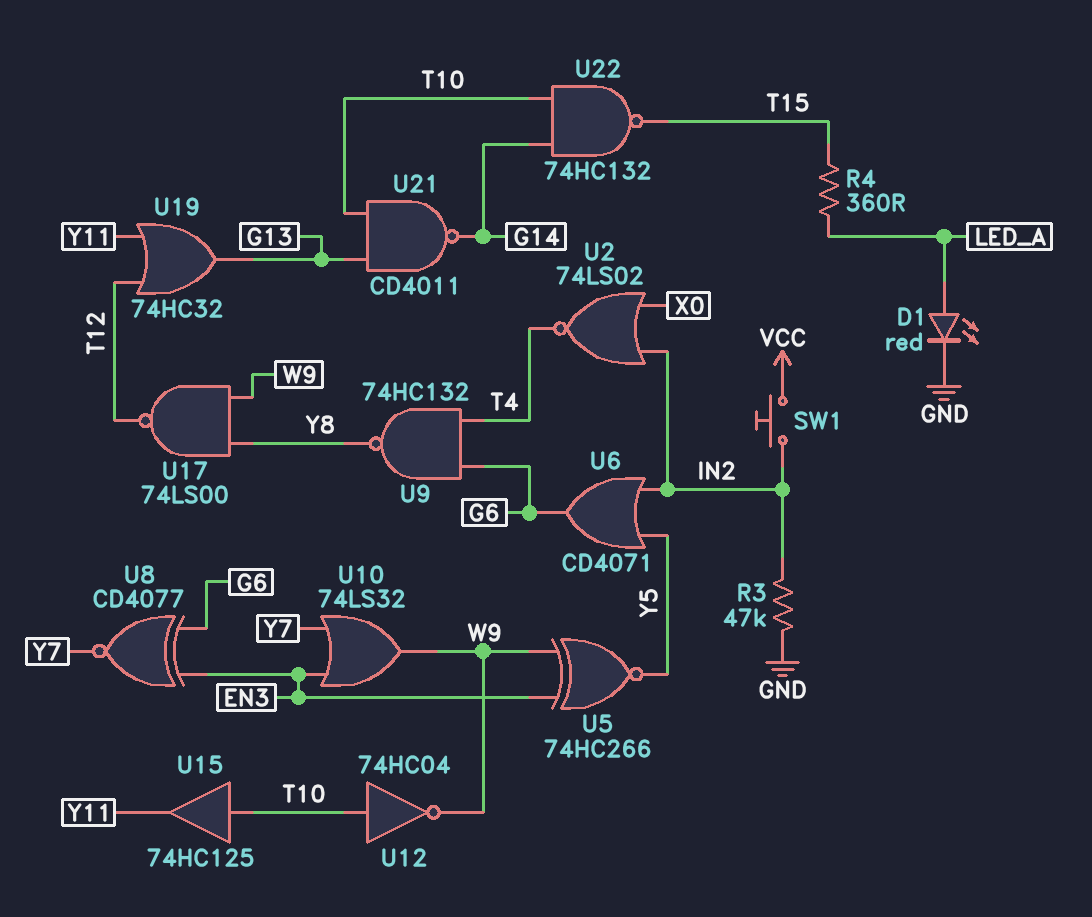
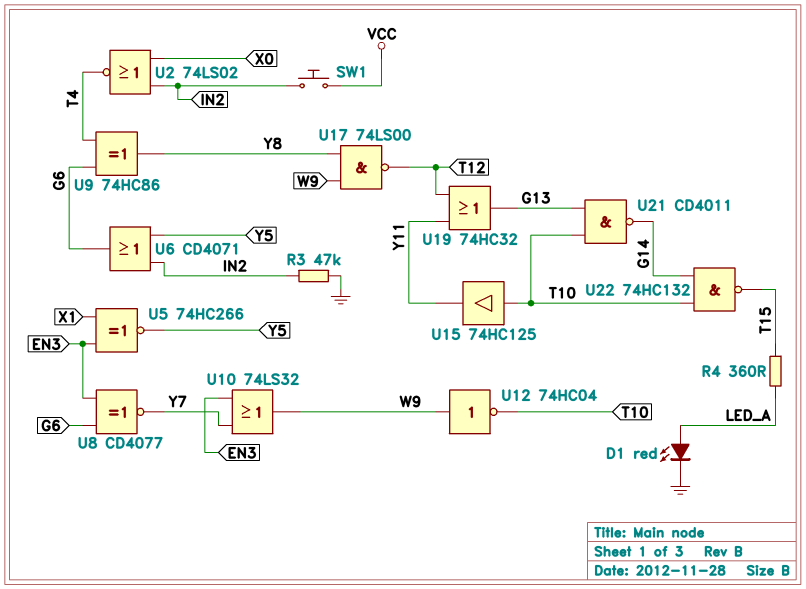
U5: XNOR 74HC266 (in EN3, in W9, out Y5) -> XNOR 74HC266 (in EN3, in X1, out Y5)
U9: NAND 74HC132 (in G6, in T4, out Y8) -> XOR 74HC86 (in G6, in T4, out Y8)
U12: NOT 74HC04 (in T10, out W9) -> NOT 74HC04 (in W9, out T10)

